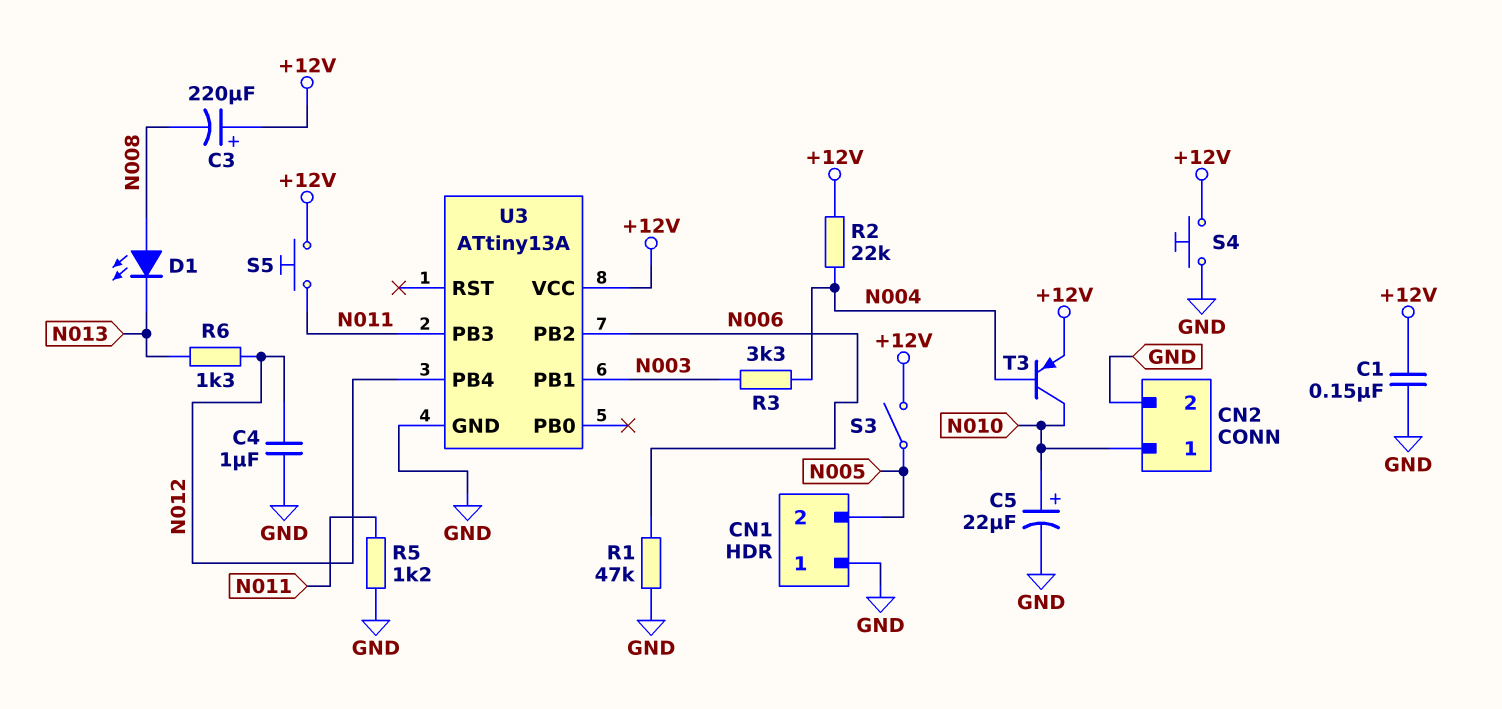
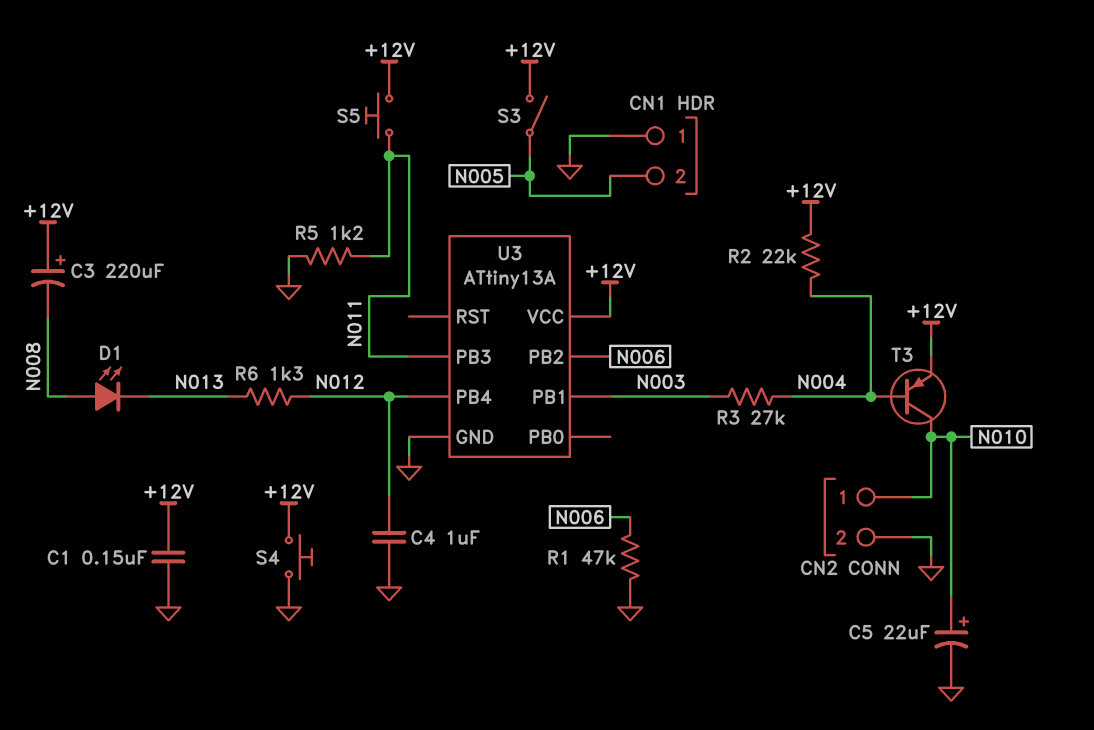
R3: 3.3k (N003, N004) -> 27k (N003, N004)

